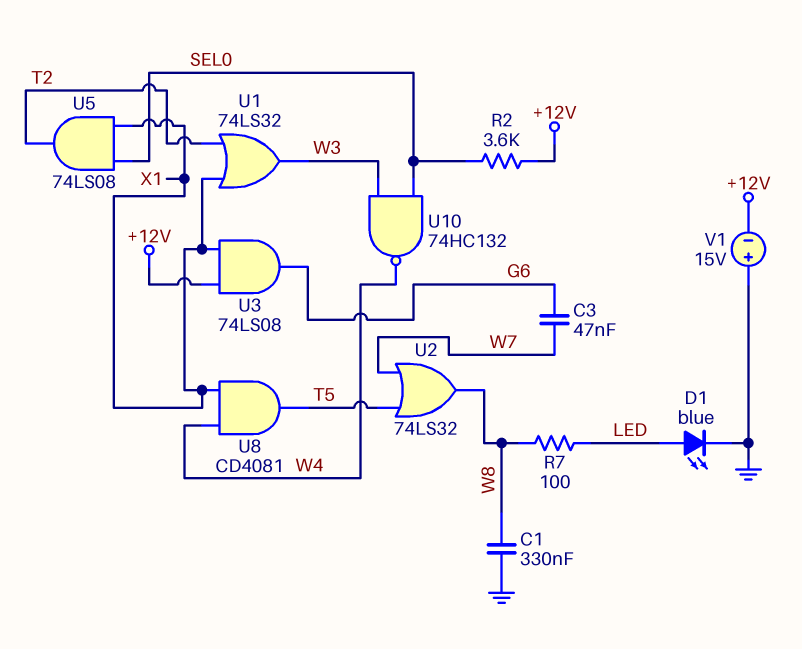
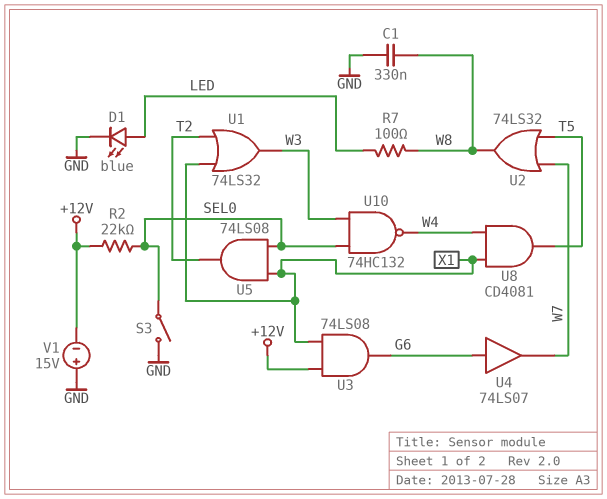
C3: 47nF (G6, W7) -> none
R2: 3.6k (+12V, SEL0) -> 22k (+12V, SEL0)
S3: none -> switch (GND, SEL0)
U4: none -> buffer 74LS07 (in G6, out W7)

